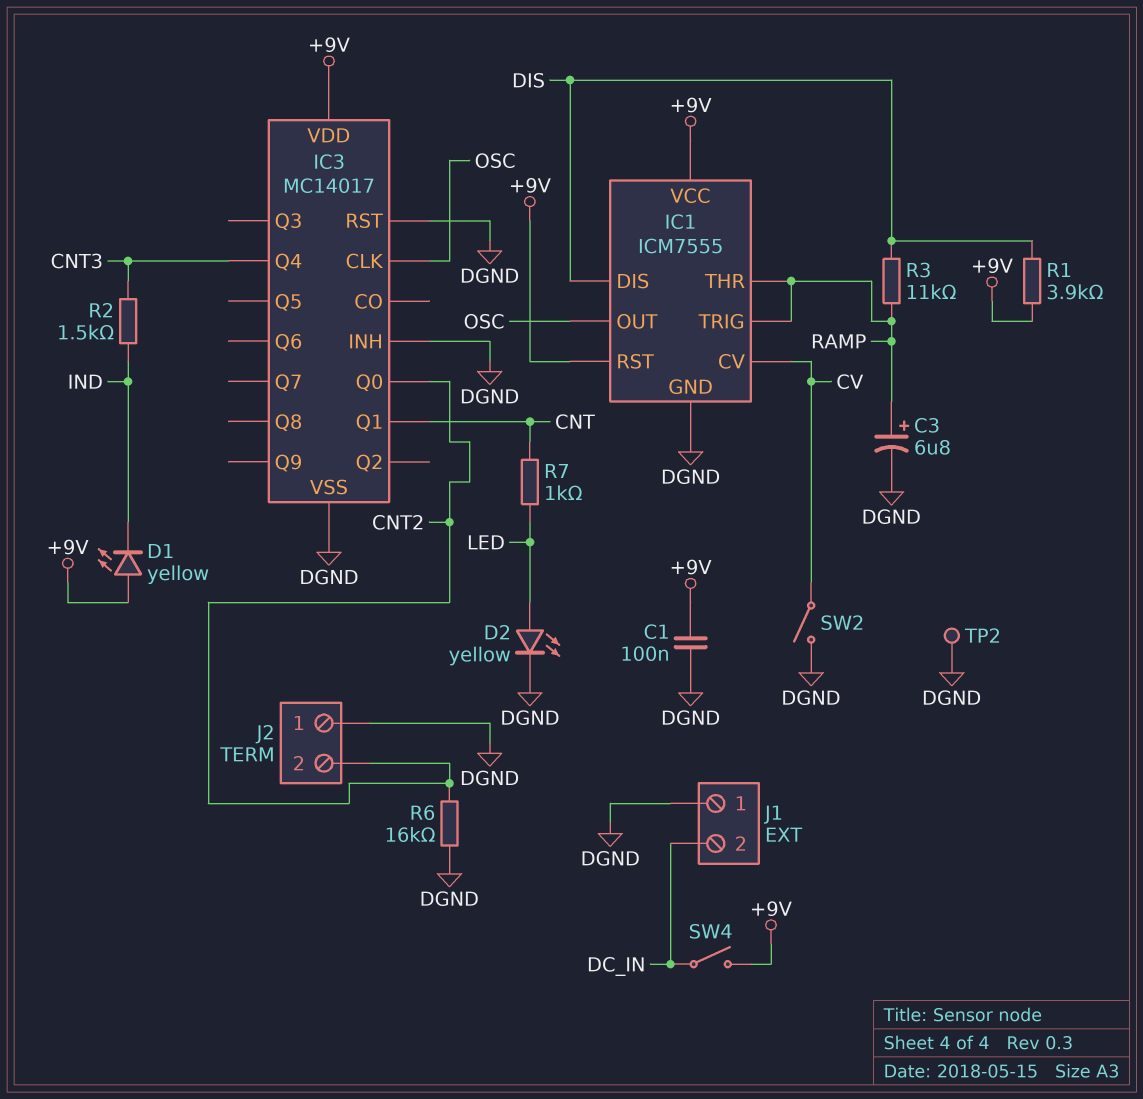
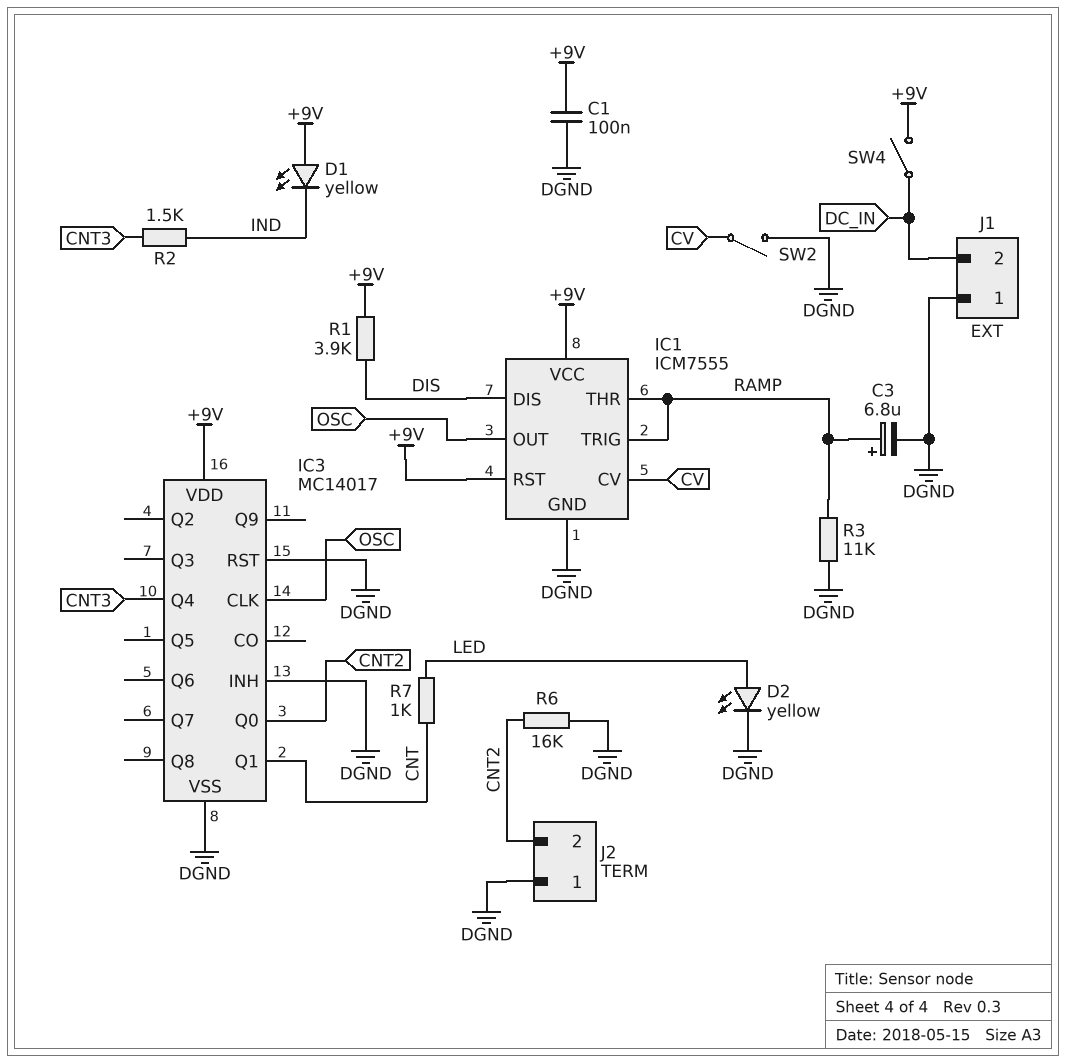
R3: 11k (DIS, RAMP) -> 11k (DGND, RAMP)
TP2: test point (DGND) -> none

